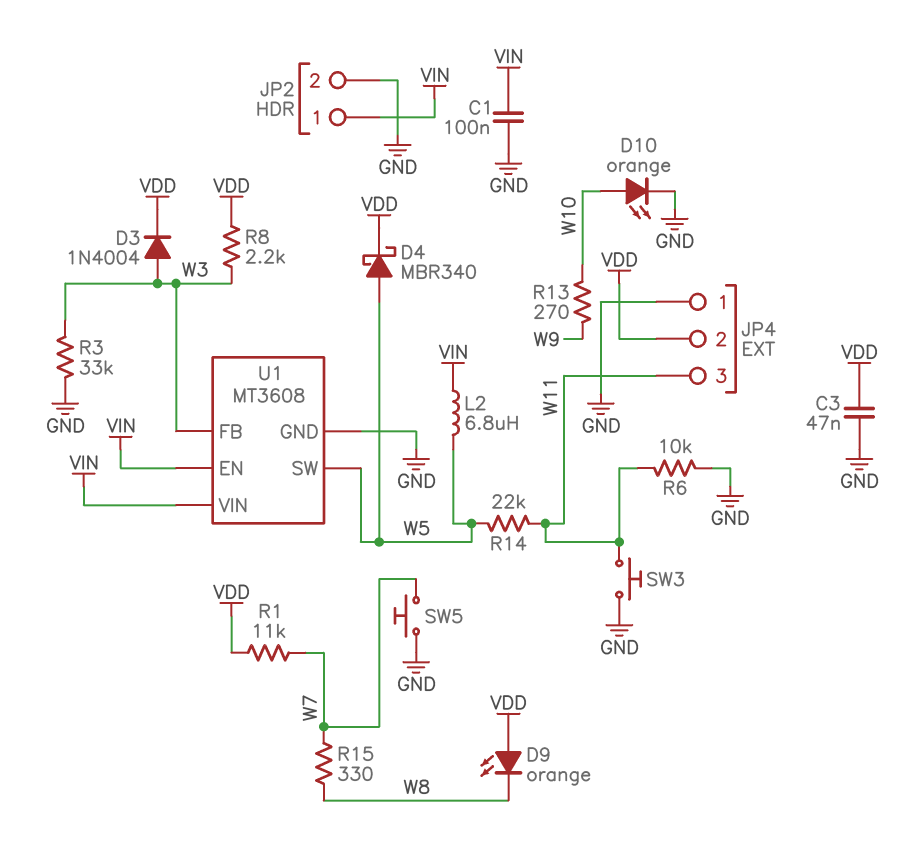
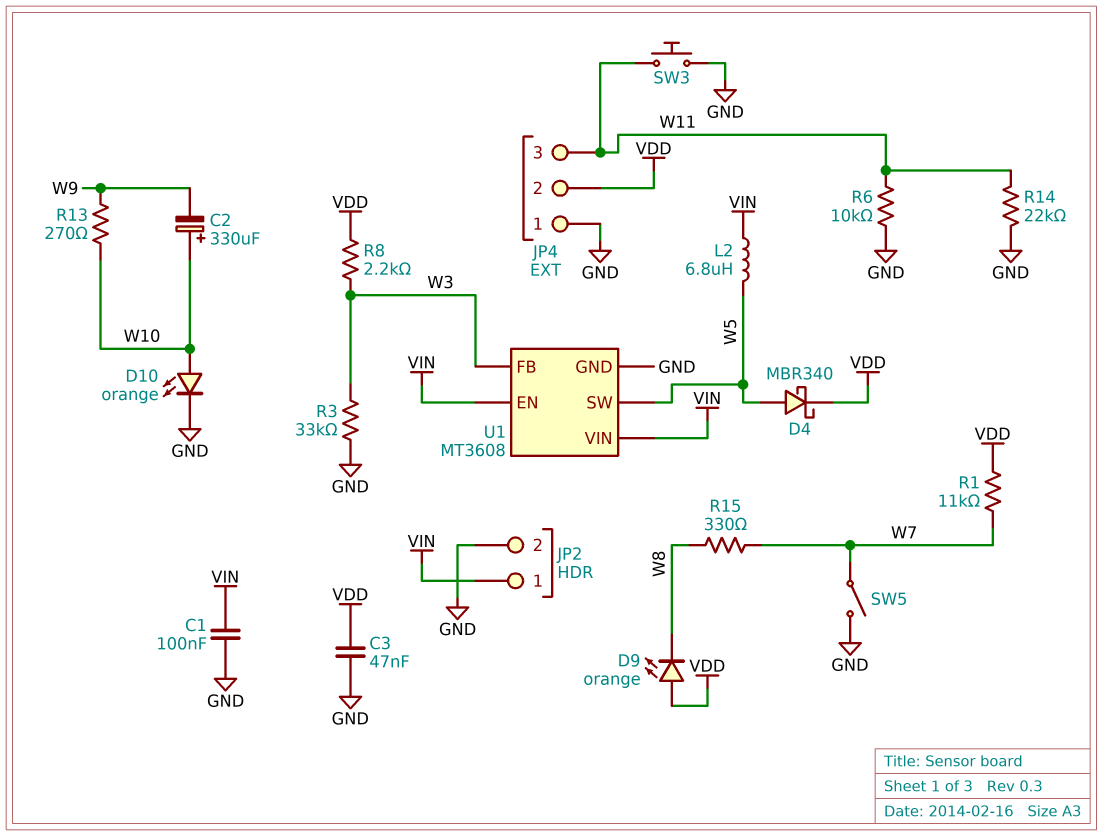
C2: none -> 330uF (plus W10, minus W9)
D3: diode 1N4004 (A W3, K VDD) -> none
R14: 22k (W5, W11) -> 22k (GND, W11)
SW5: button (GND, W7) -> switch (GND, W7)

